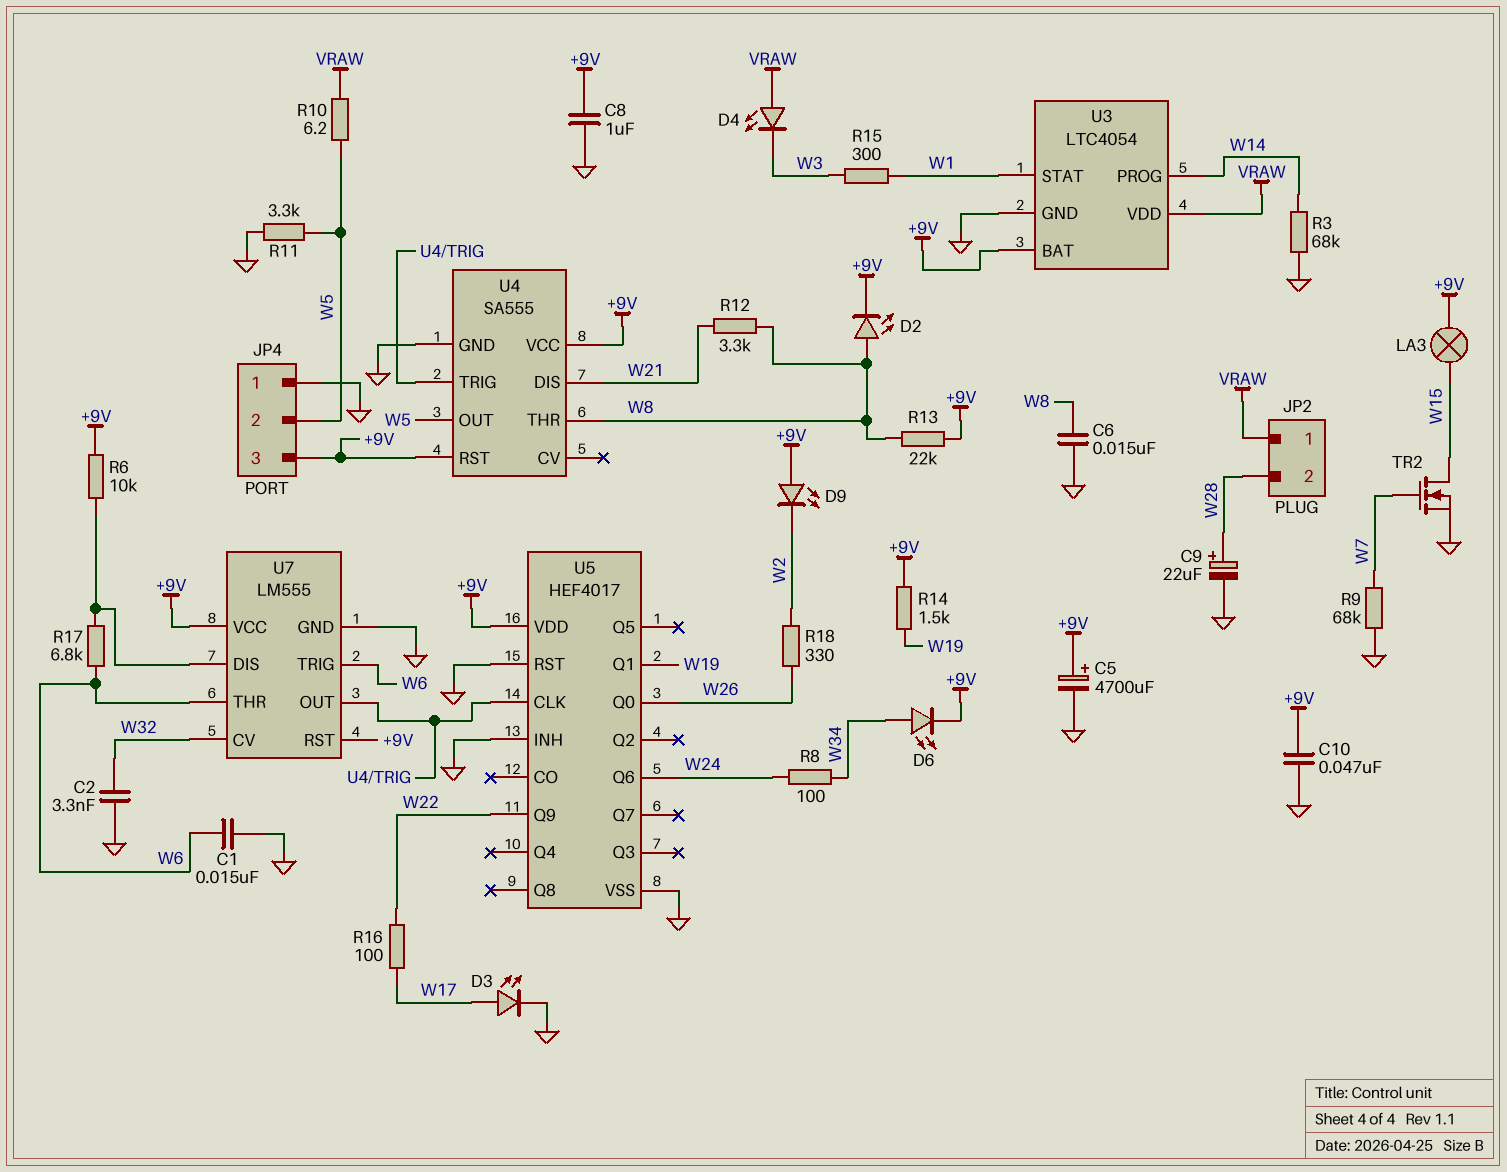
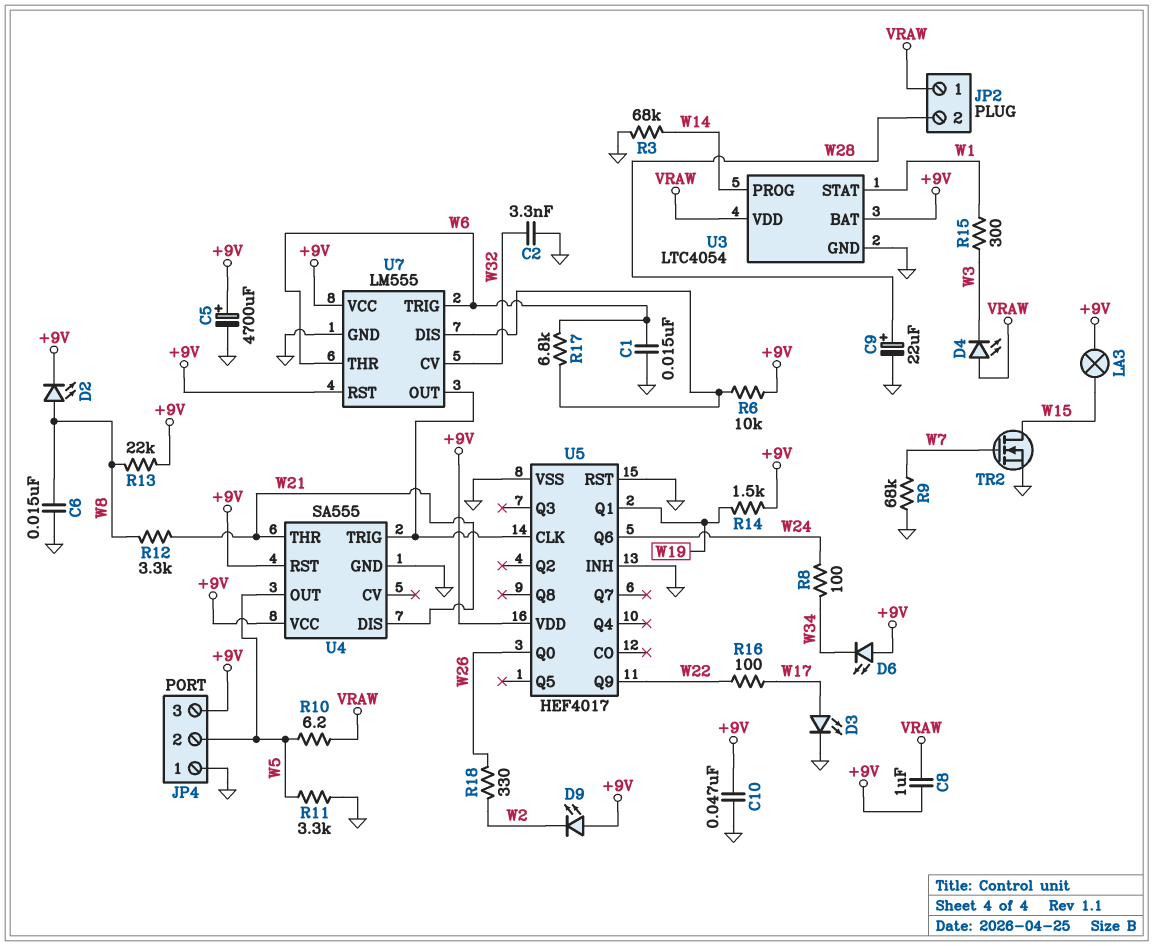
C8: 1uF (+9V, GND) -> 1uF (+9V, VRAW)
D6: LED (A W34, K +9V) -> LED (A +9V, K W34)
U4 pin THR: W8 -> W21

